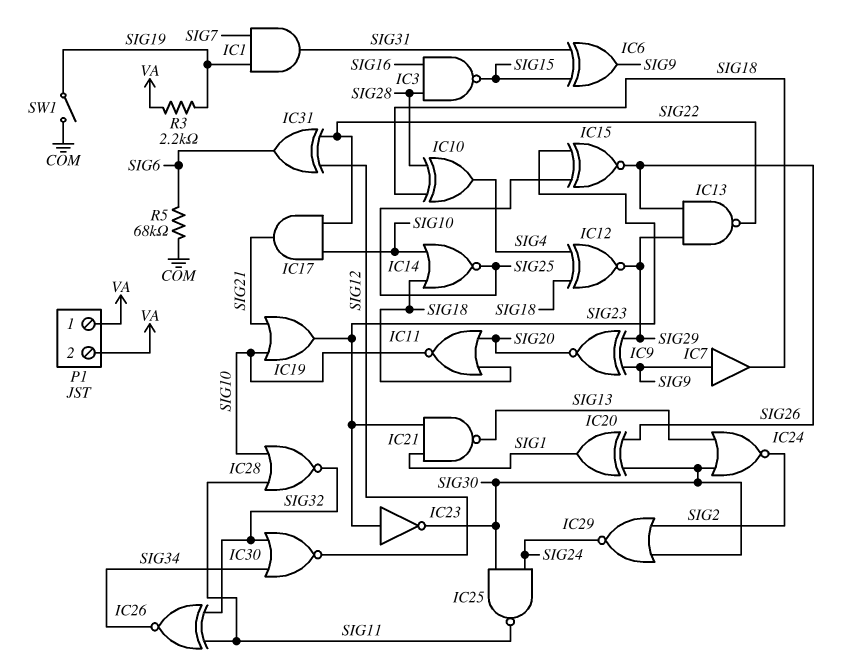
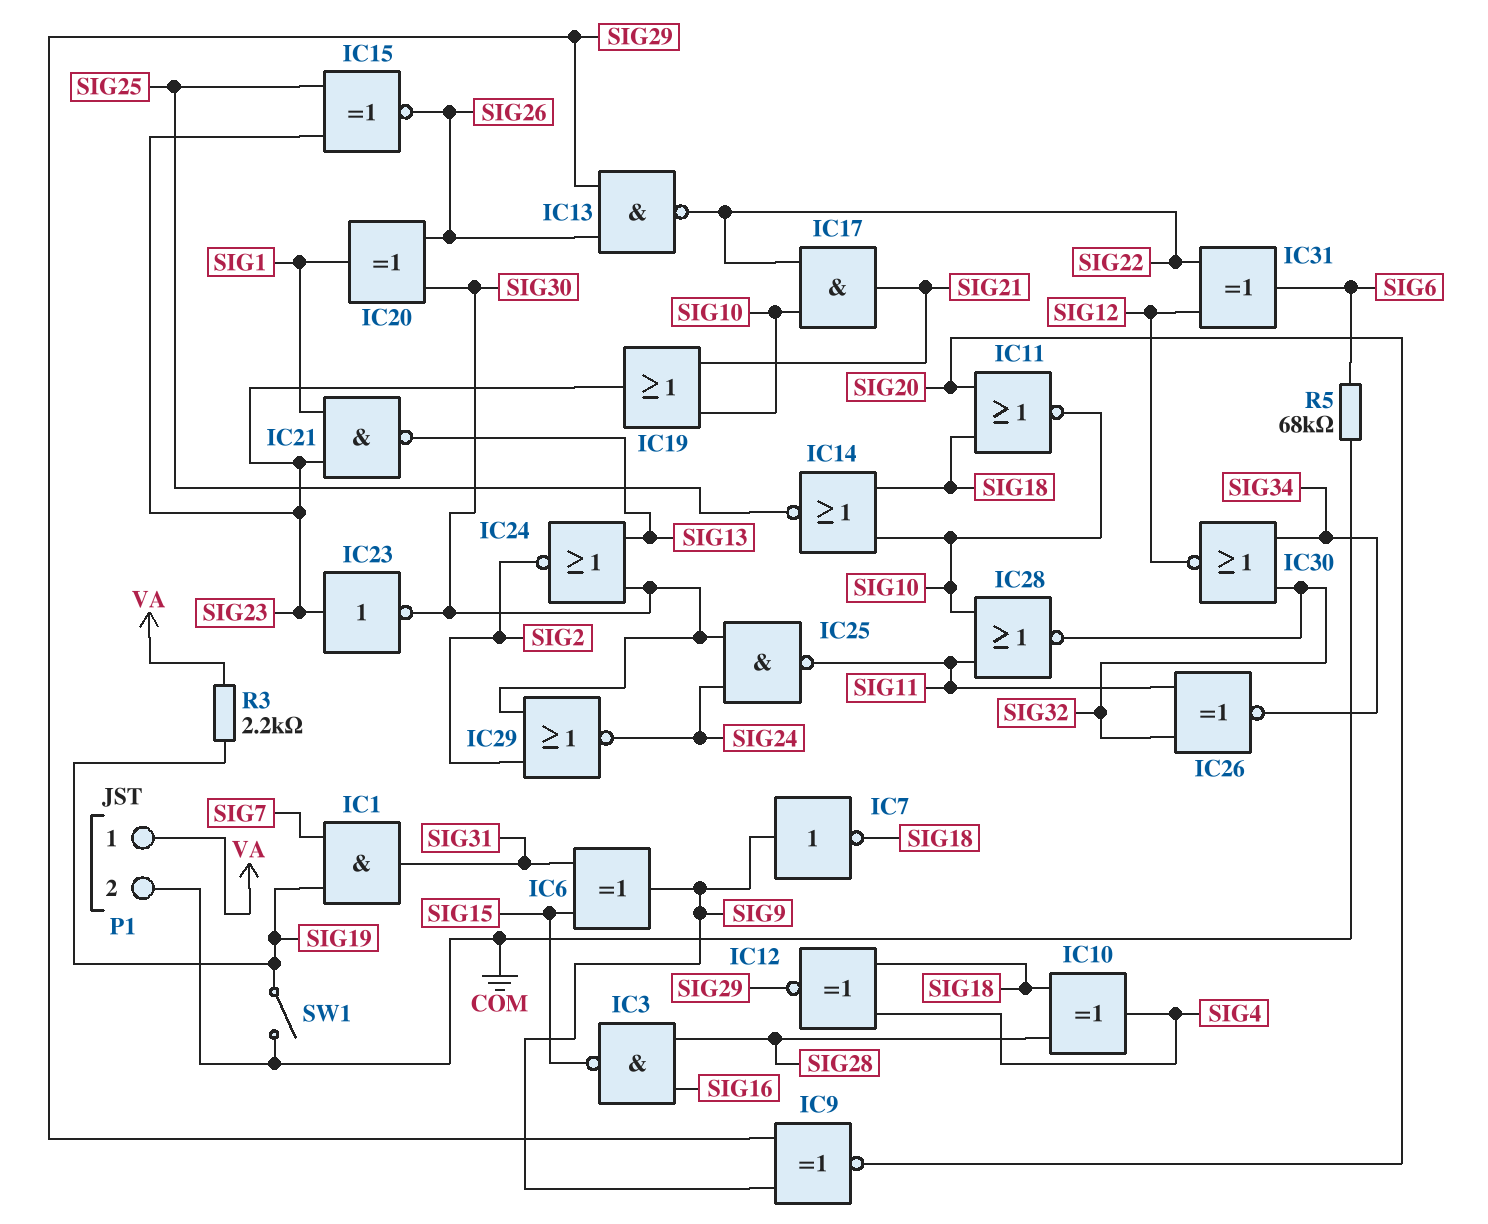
IC7: buffer (in SIG9, out SIG18) -> NOT (in SIG9, out SIG18)
P1 pin 2: VA -> COM

